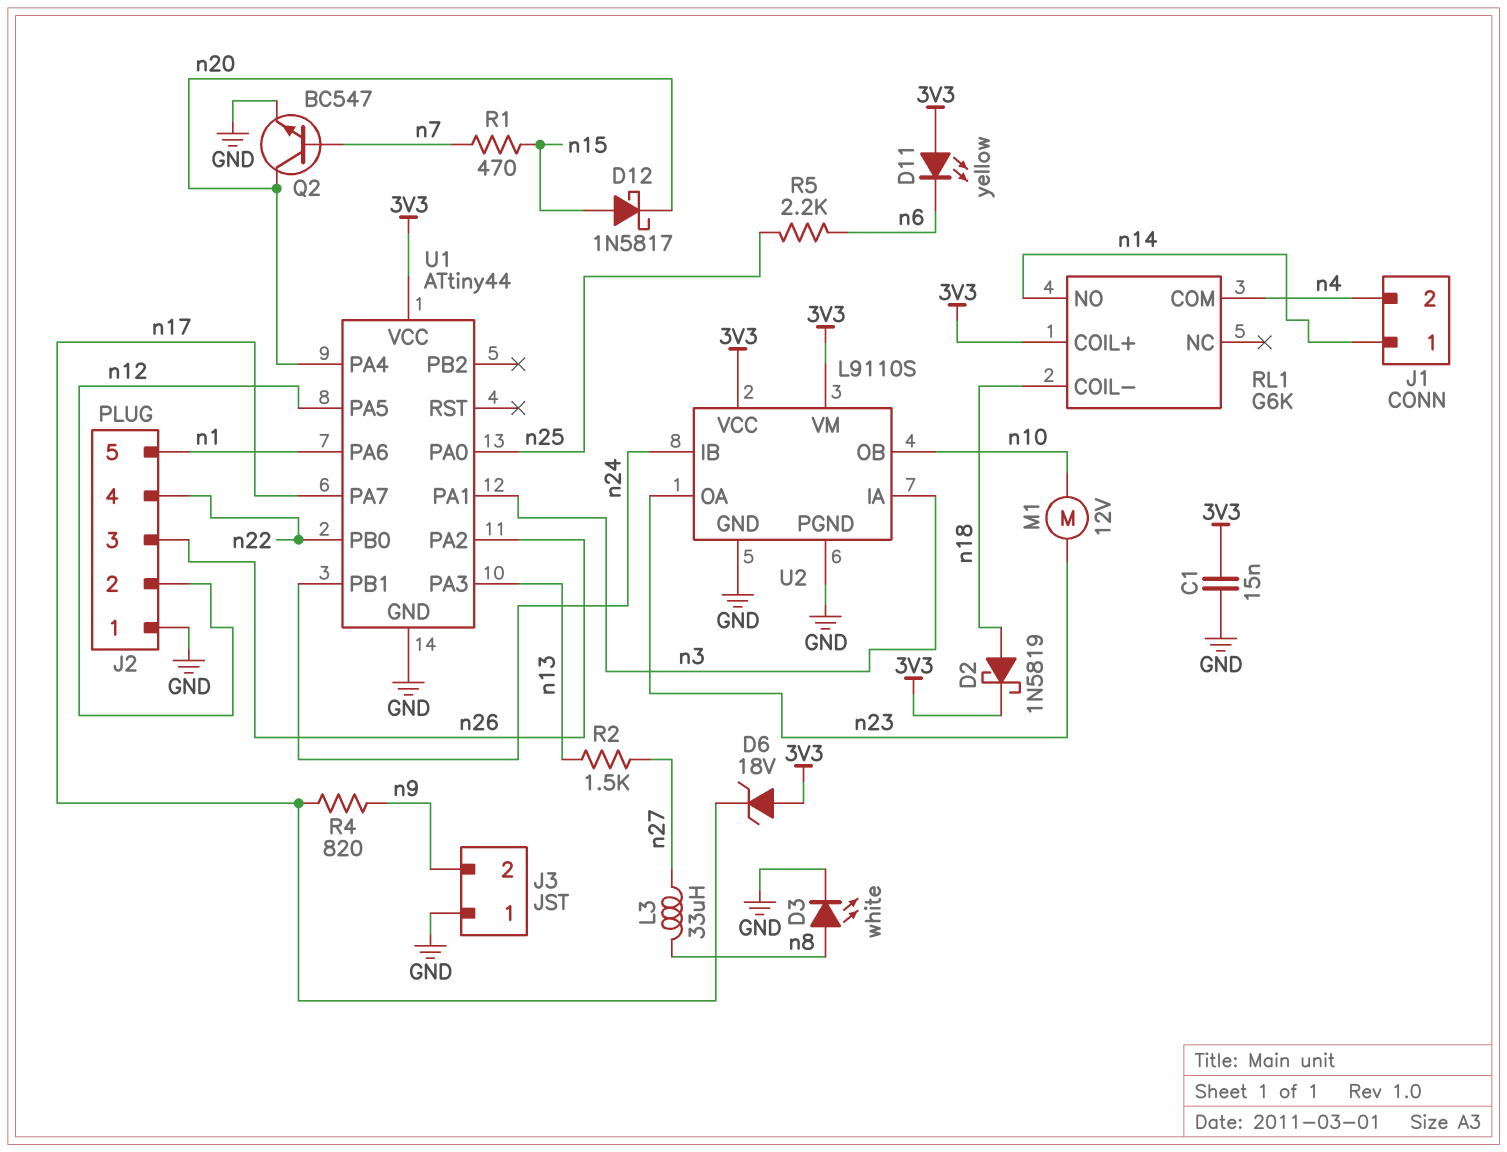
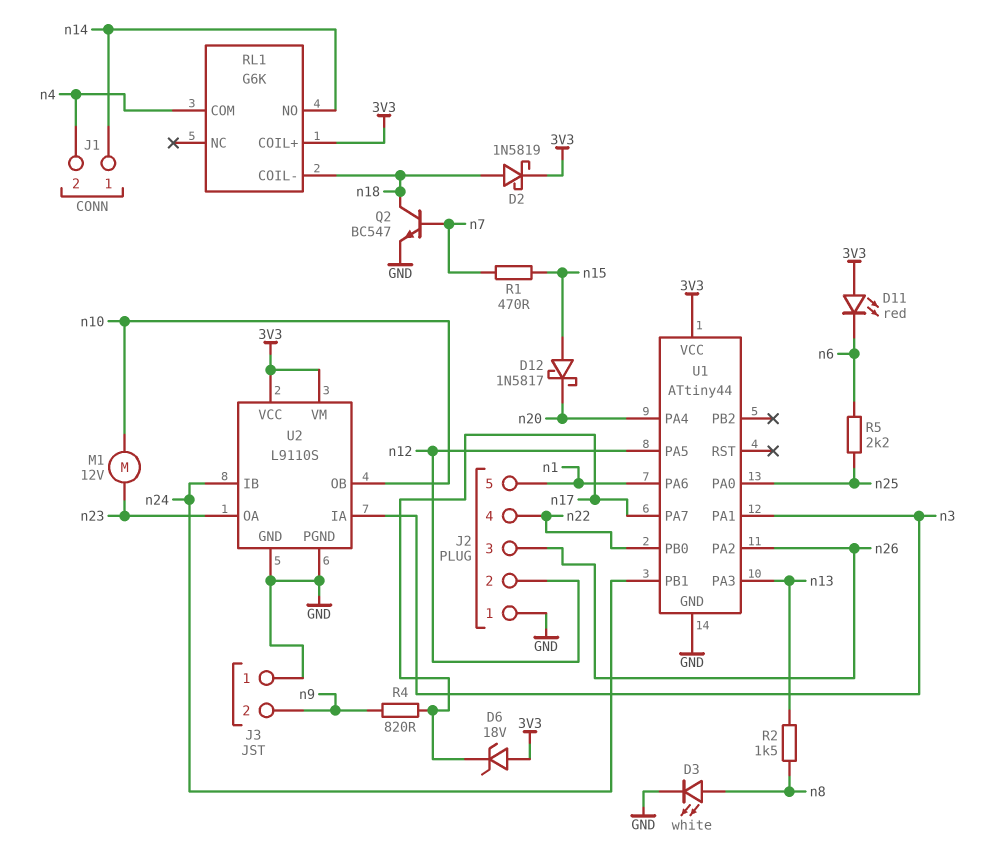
C1: 15nF (3V3, GND) -> none
D11: LED yellow (A 3V3, K n6) -> LED red (A 3V3, K n6)
L3: 33uH (n8, n27) -> none
Q2: NPN BC547 (B n7, C n20, E GND) -> NPN BC547 (B n7, C n18, E GND)
R2: 1.5k (n13, n27) -> 1.5k (n8, n13)

